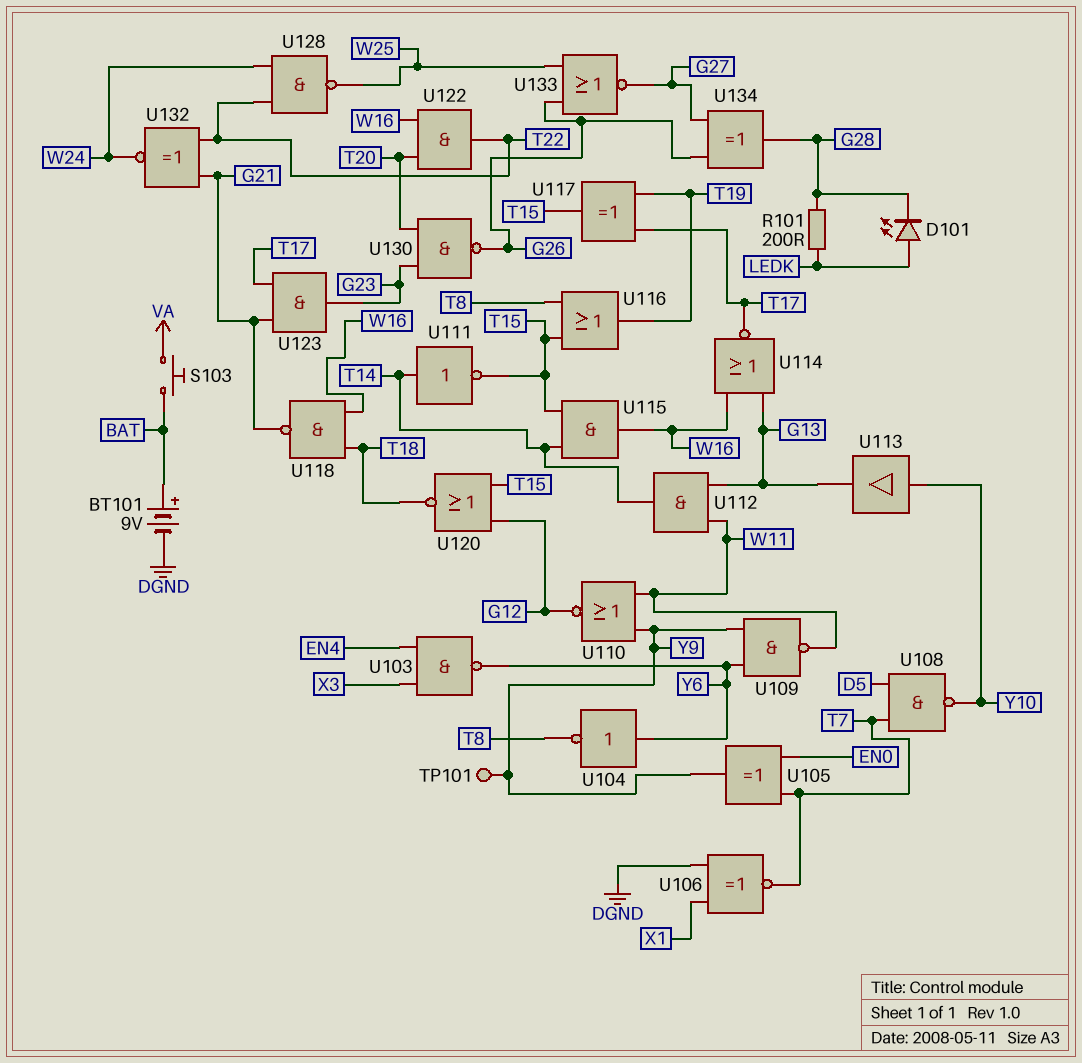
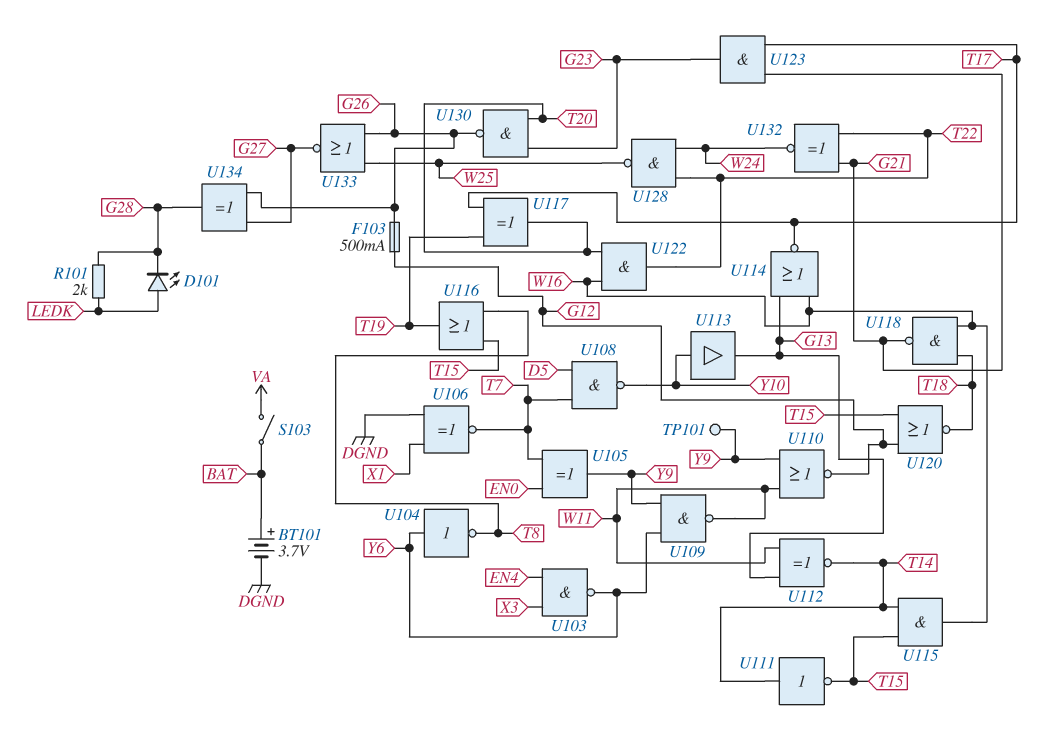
BT101: 9V (plus BAT, minus DGND) -> 3.7V (plus BAT, minus DGND)
F103: none -> 500mA (G12, G26)
R101: 200 (G28, LEDK) -> 2k (G28, LEDK)
S103: button (BAT, VA) -> switch (BAT, VA)
U112: AND (in G13, in W11, out T14) -> XNOR (in G13, in W11, out T14)
U117: XOR (in T17, in T19, out T15) -> XOR (in T17, in T19, out T20)

